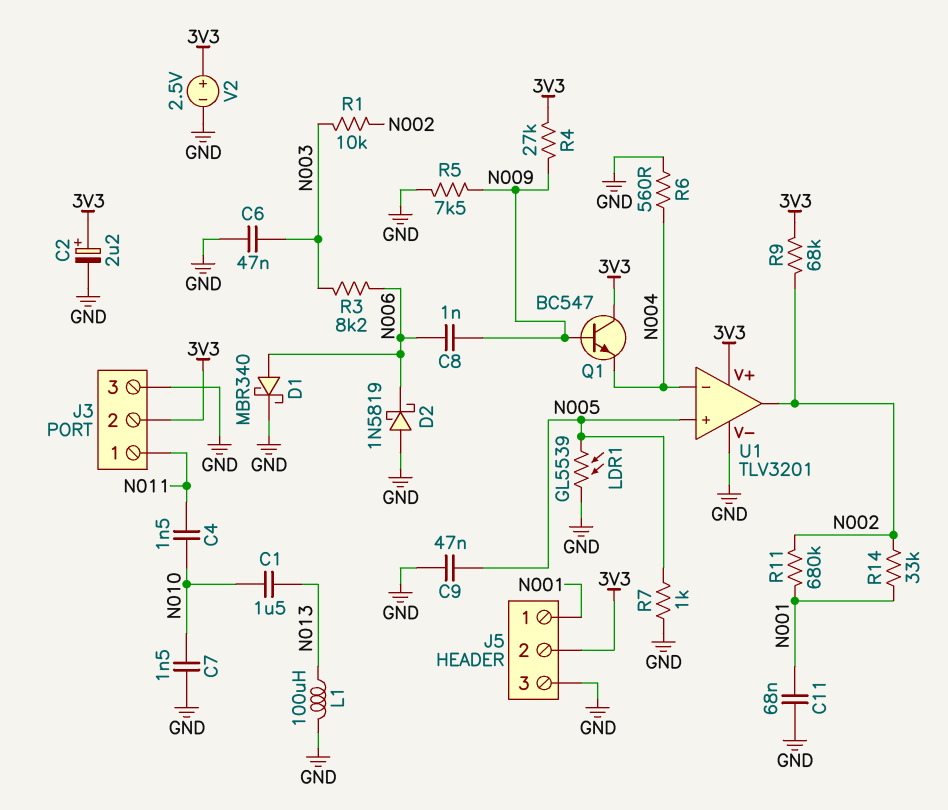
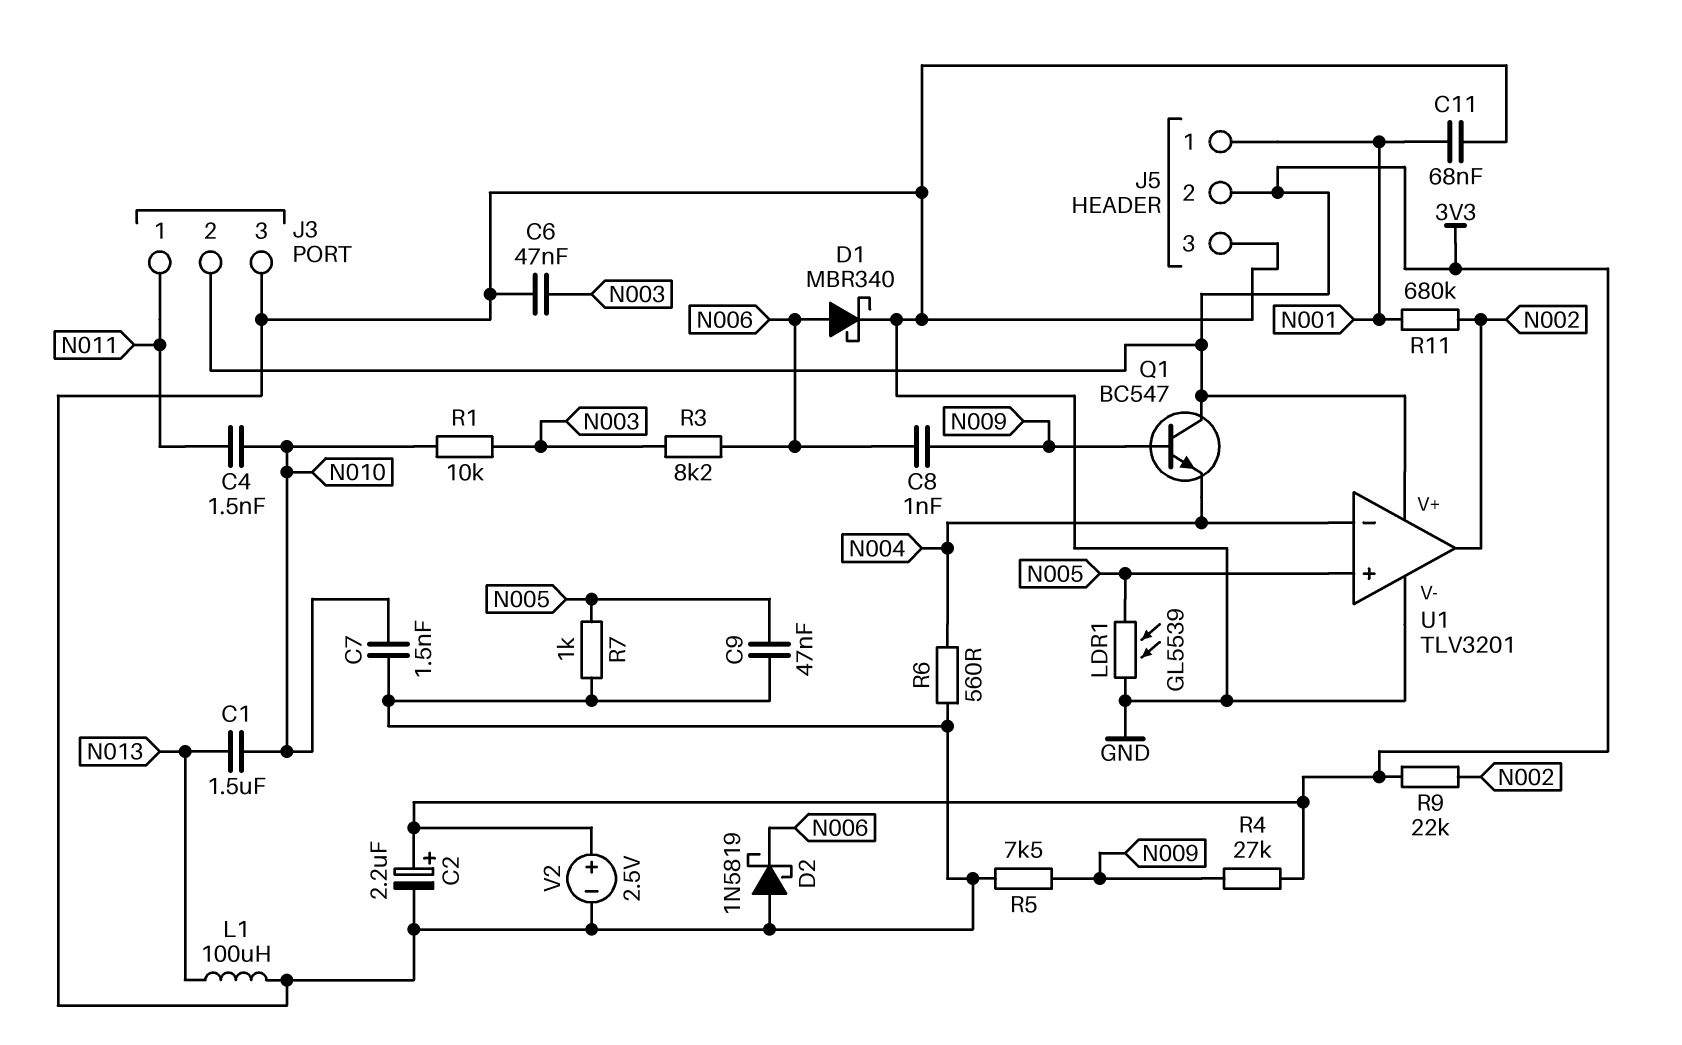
R1: 10k (N002, N003) -> 10k (N003, N010)
R9: 68k (3V3, N002) -> 22k (3V3, N002)
R14: 33k (N001, N002) -> none

